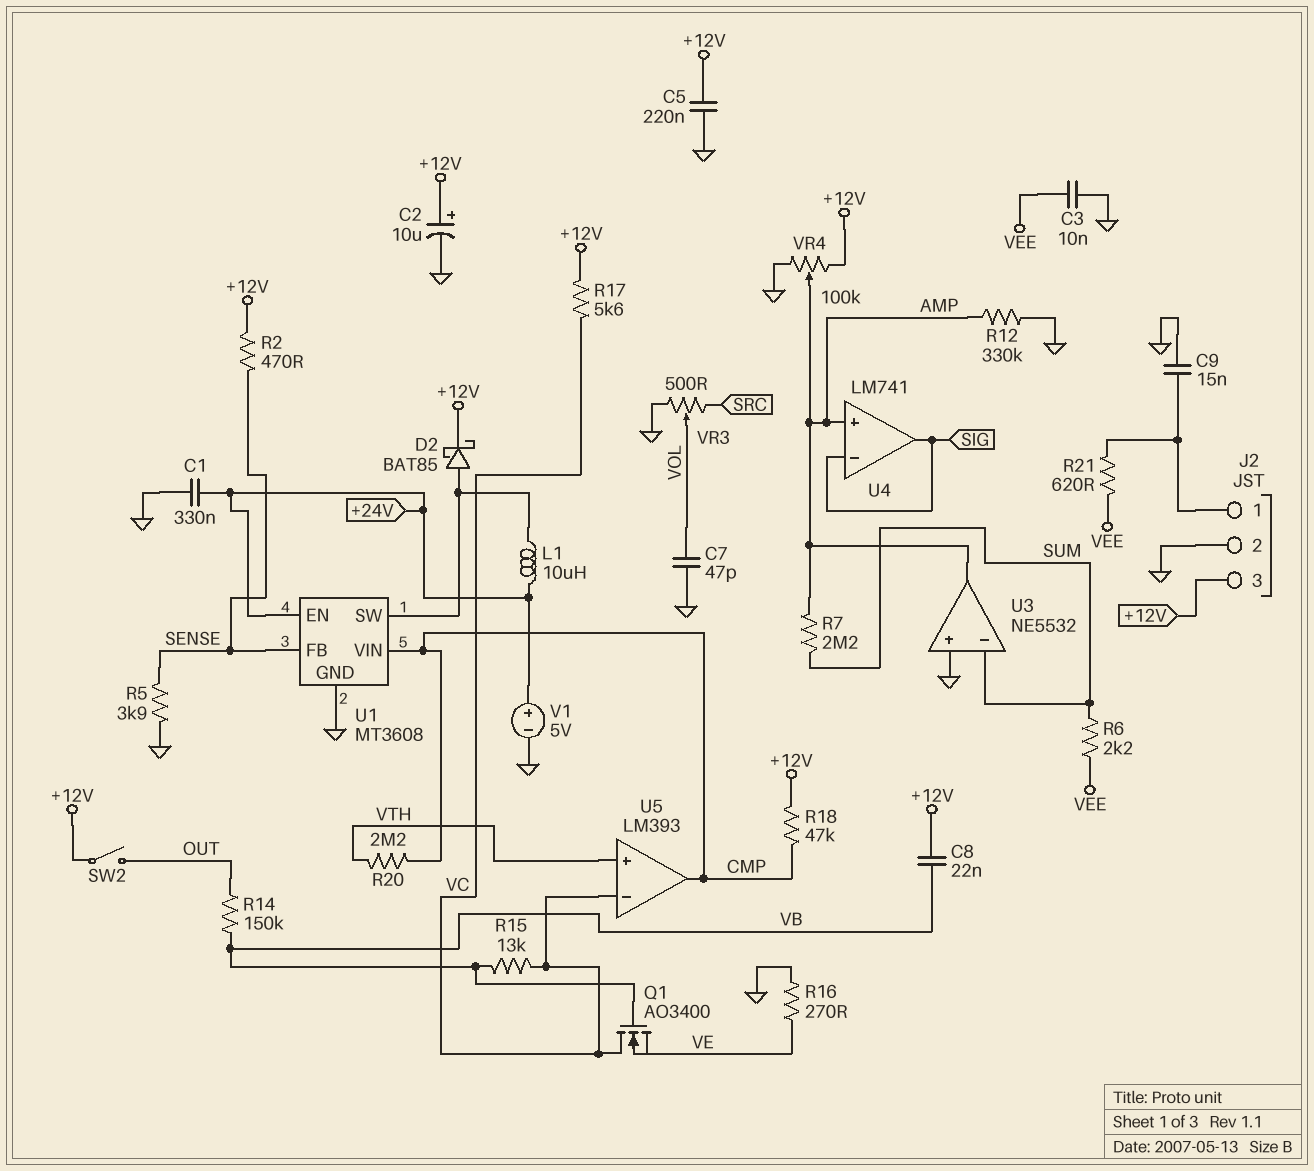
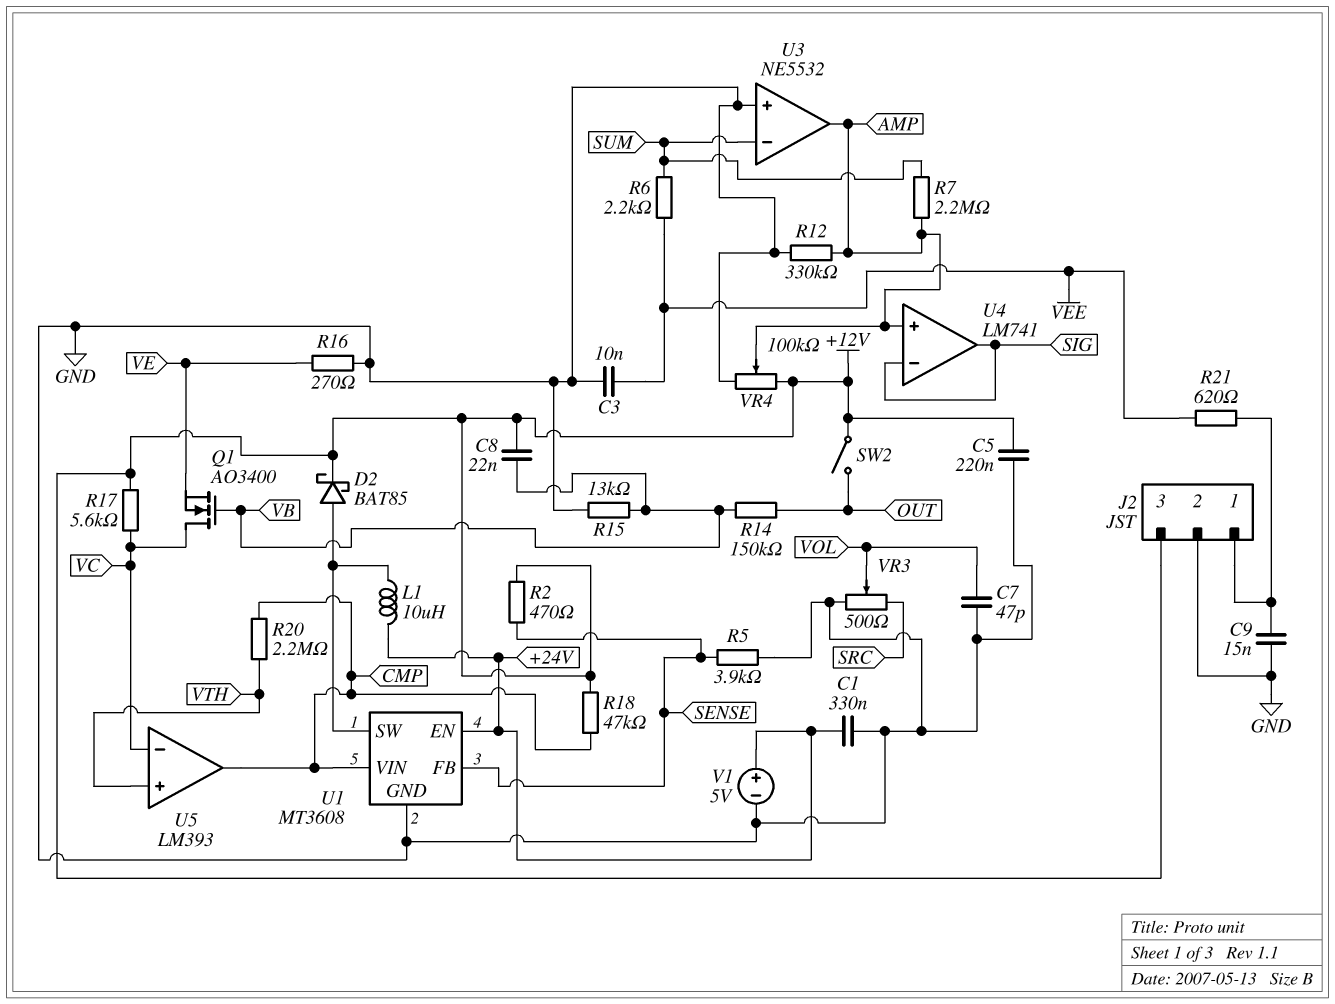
C2: 10uF (plus +12V, minus GND) -> none
R15: 13k (VB, VC) -> 13k (GND, VB)

